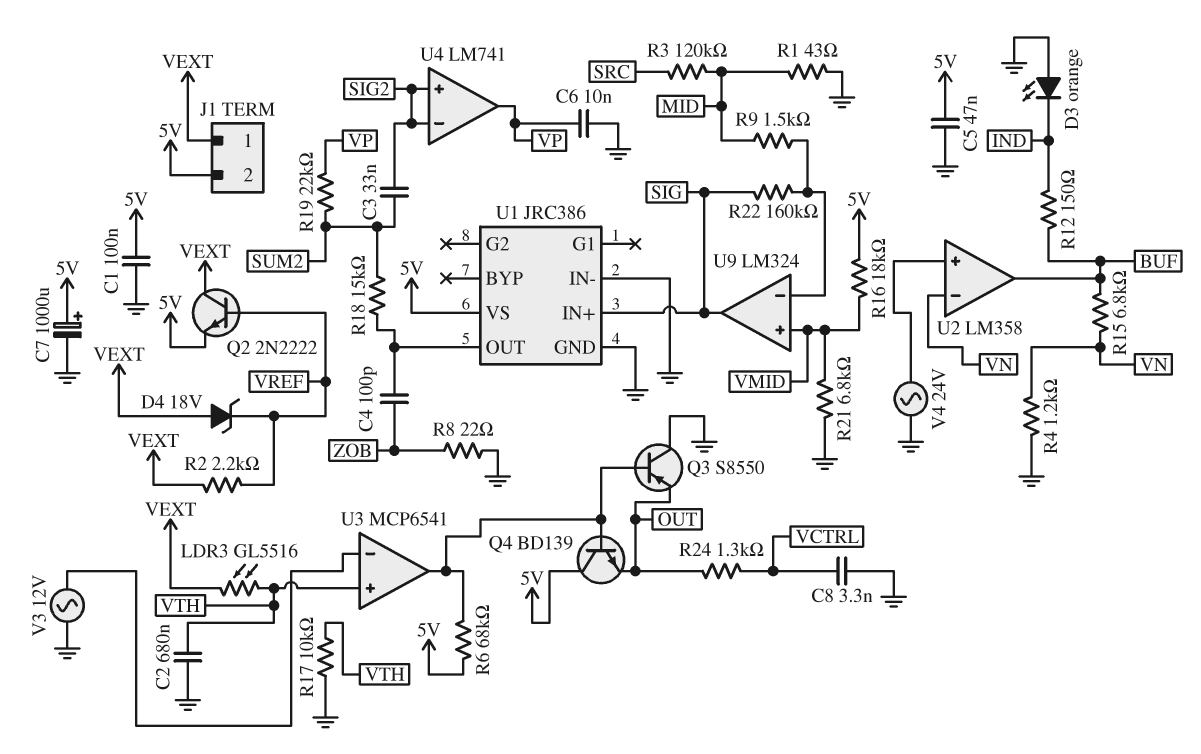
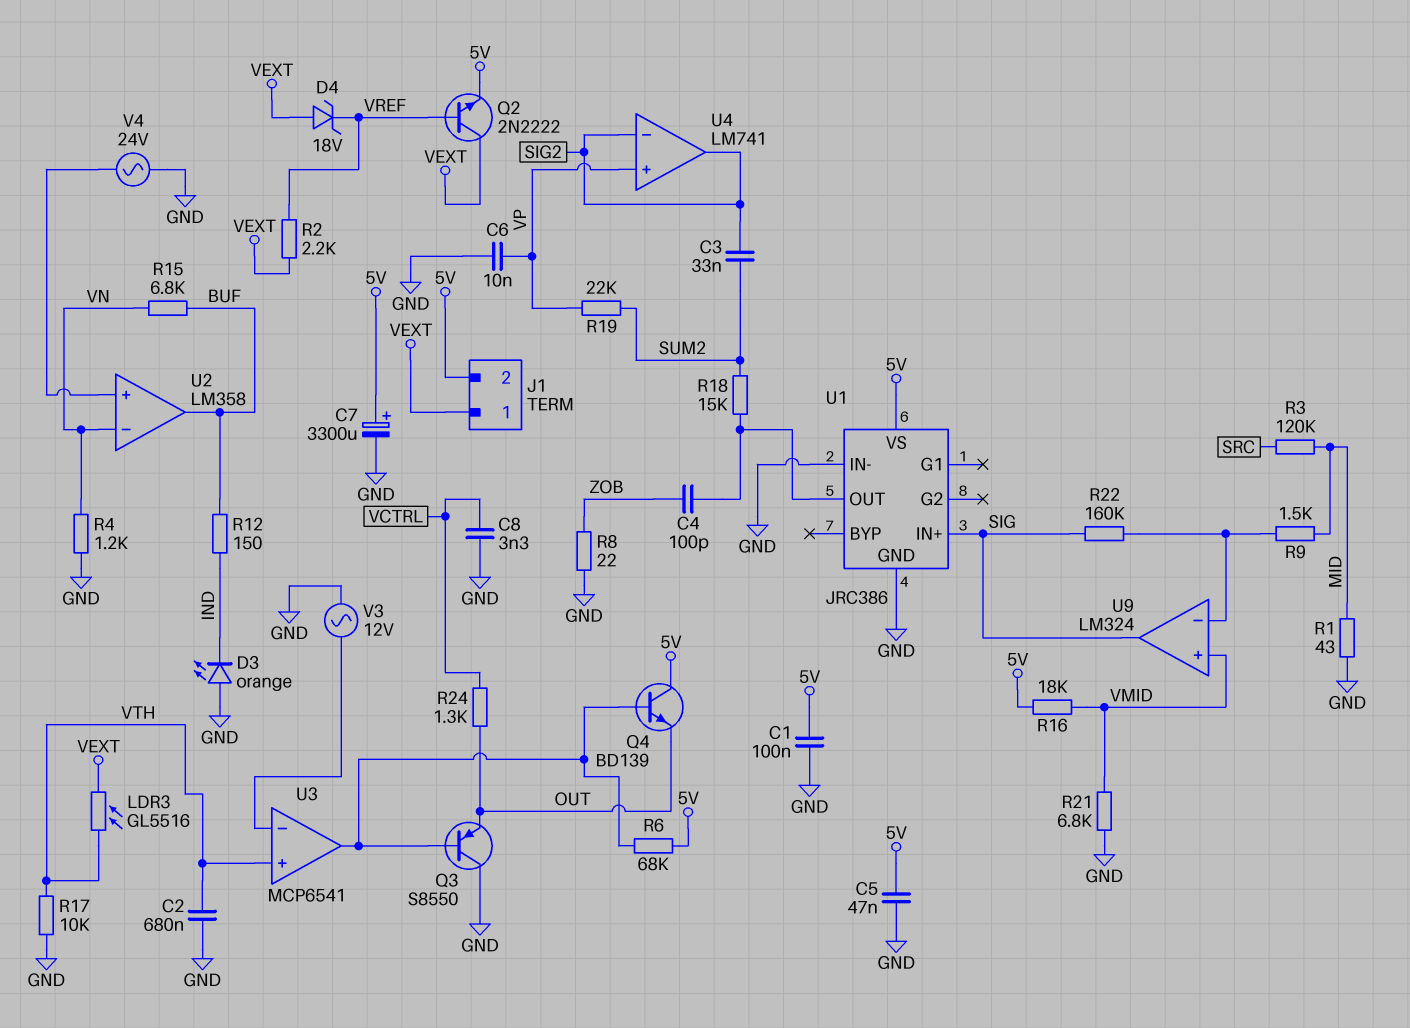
C7: 1000uF (plus 5V, minus GND) -> 3300uF (plus 5V, minus GND)
U4 pin in+: SIG2 -> VP
U4 pin out: VP -> SIG2

